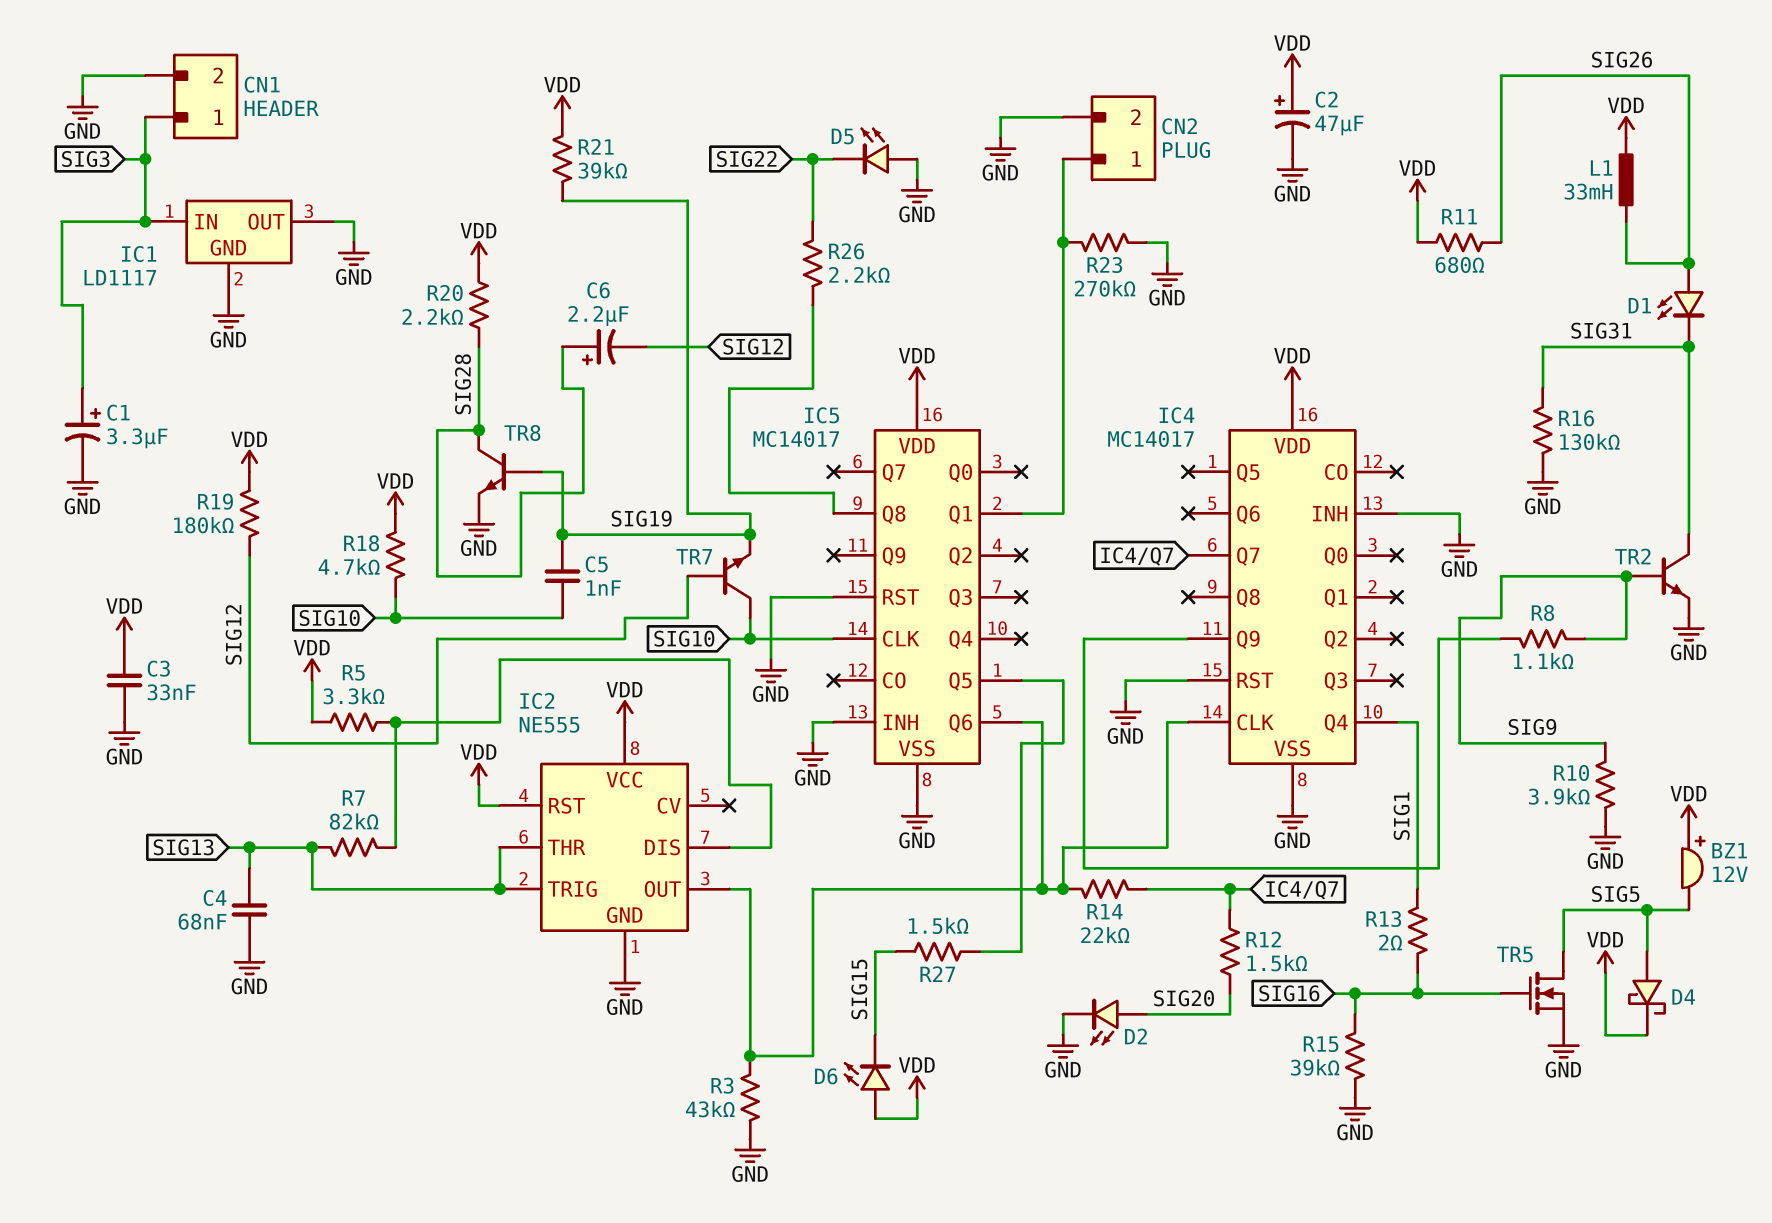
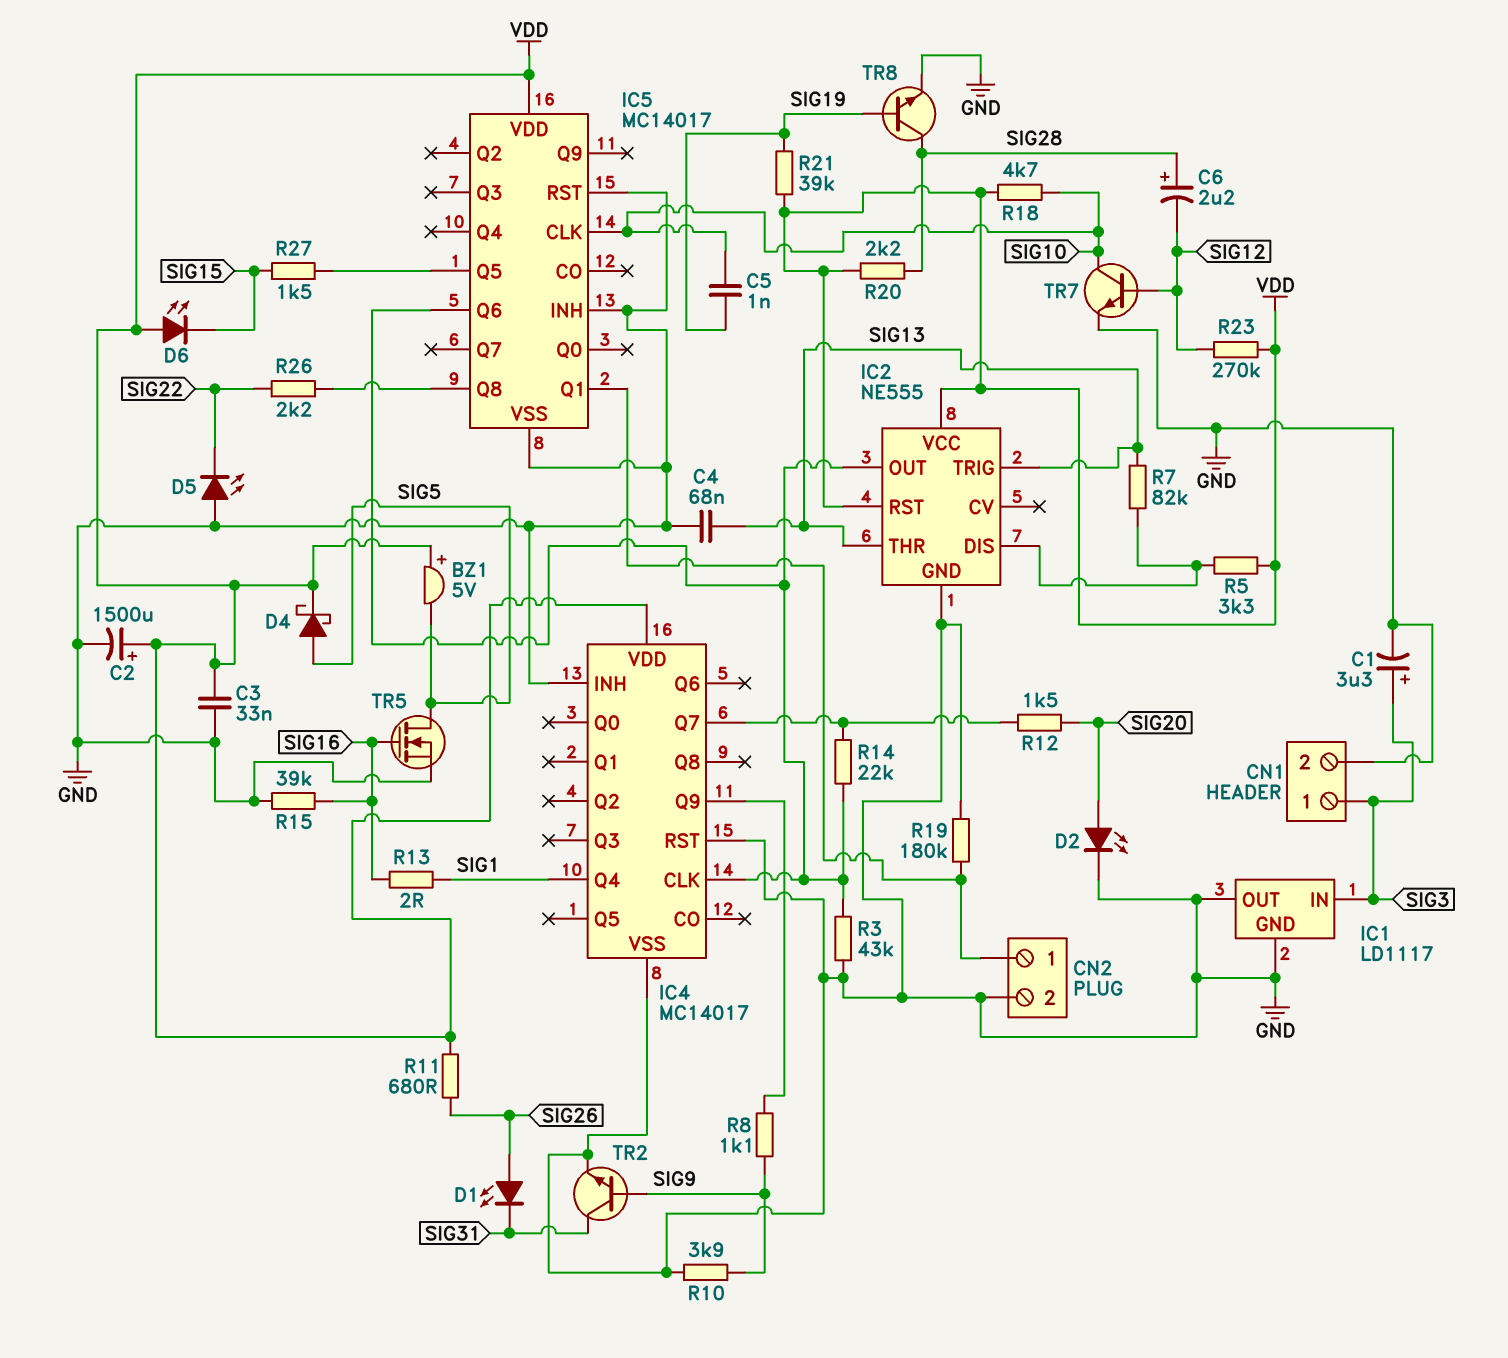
BZ1: buzzer 12V (plus VDD, minus SIG5) -> buzzer 5V (plus VDD, minus SIG5)
C2: 47uF (plus VDD, minus GND) -> 1500uF (plus VDD, minus GND)
L1: 33mH (SIG26, VDD) -> none
R16: 130k (GND, SIG31) -> none
R19: 180k (SIG12, VDD) -> 180k (CN2/1, GND)
R23: 270k (CN2/1, GND) -> 270k (SIG12, VDD)
TR7: NPN (B SIG12, C SIG10, E SIG19) -> NPN (B SIG12, C SIG10, E GND)

